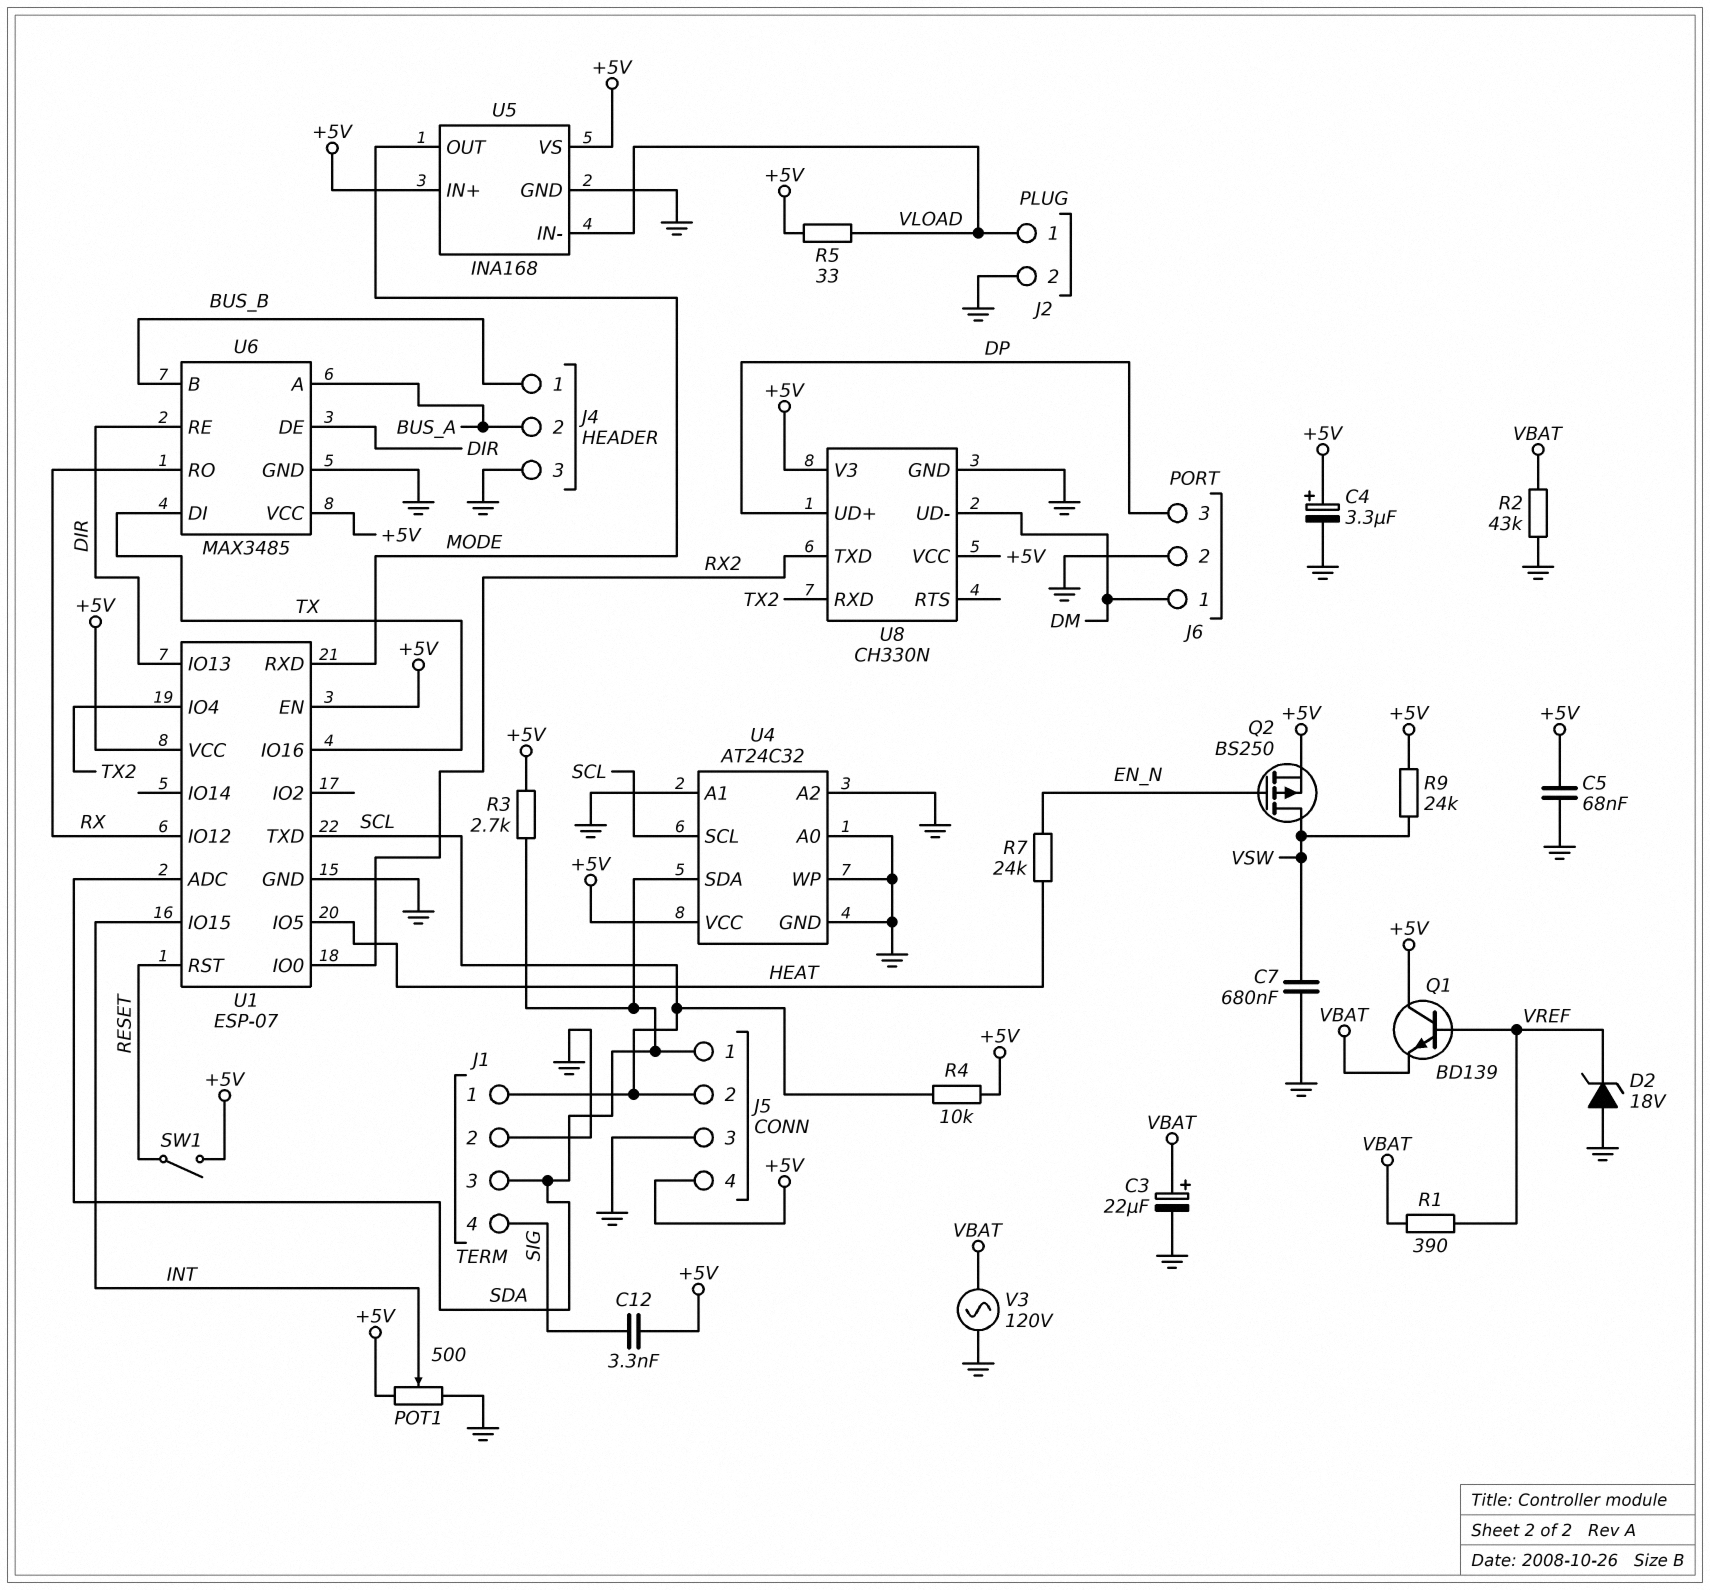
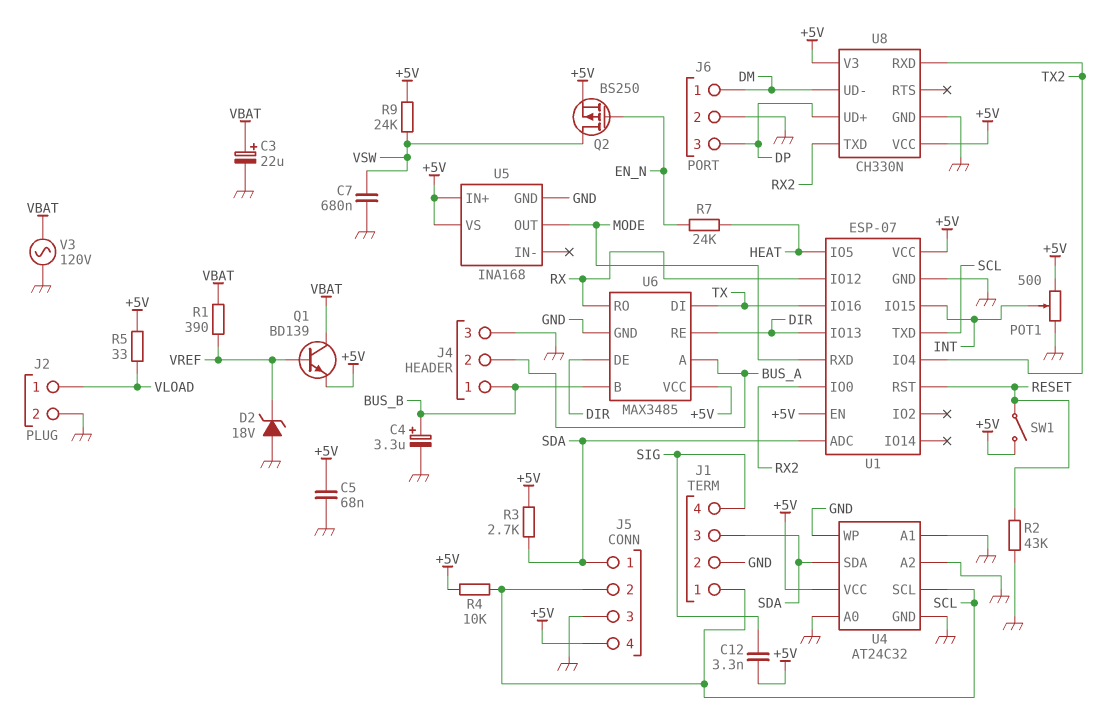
C4: 3.3uF (plus +5V, minus GND) -> 3.3uF (plus BUS_B, minus GND)
Q1: NPN BD139 (B VREF, C +5V, E VBAT) -> NPN BD139 (B VREF, C VBAT, E +5V)
R2: 43k (GND, VBAT) -> 43k (GND, RESET)
U5 pin IN-: VLOAD -> none

